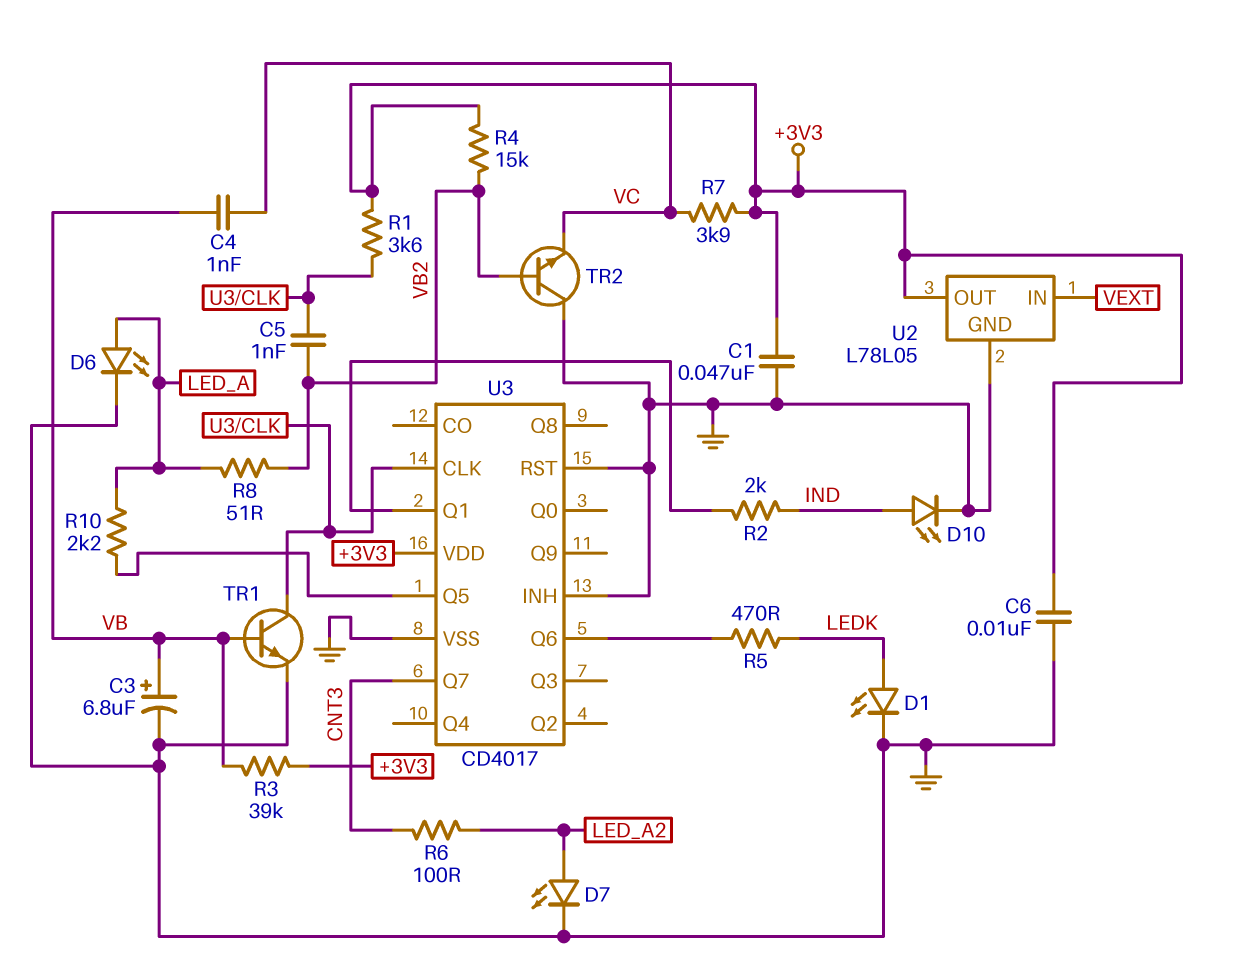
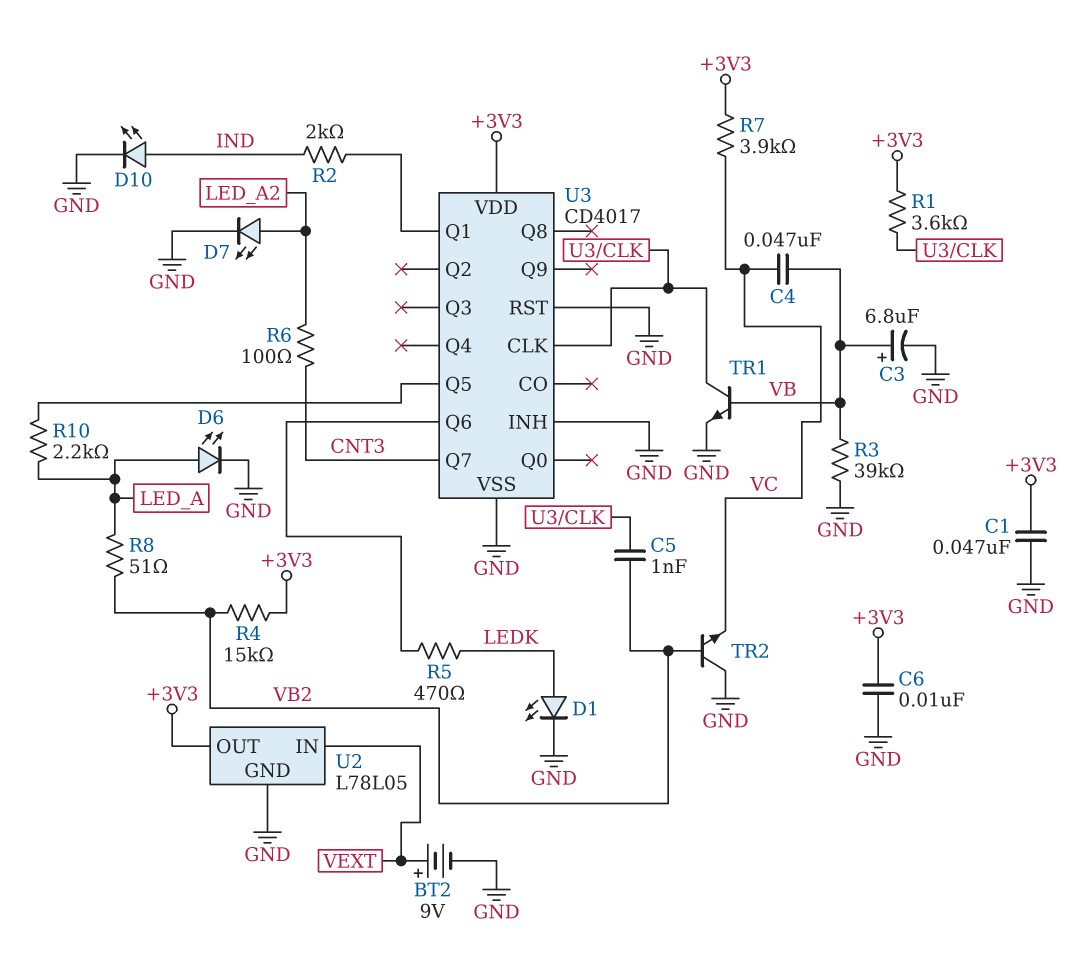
BT2: none -> 9V (plus VEXT, minus GND)
C4: 1nF (VB, VC) -> 47nF (VB, VC)
R3: 39k (+3V3, VB) -> 39k (GND, VB)

